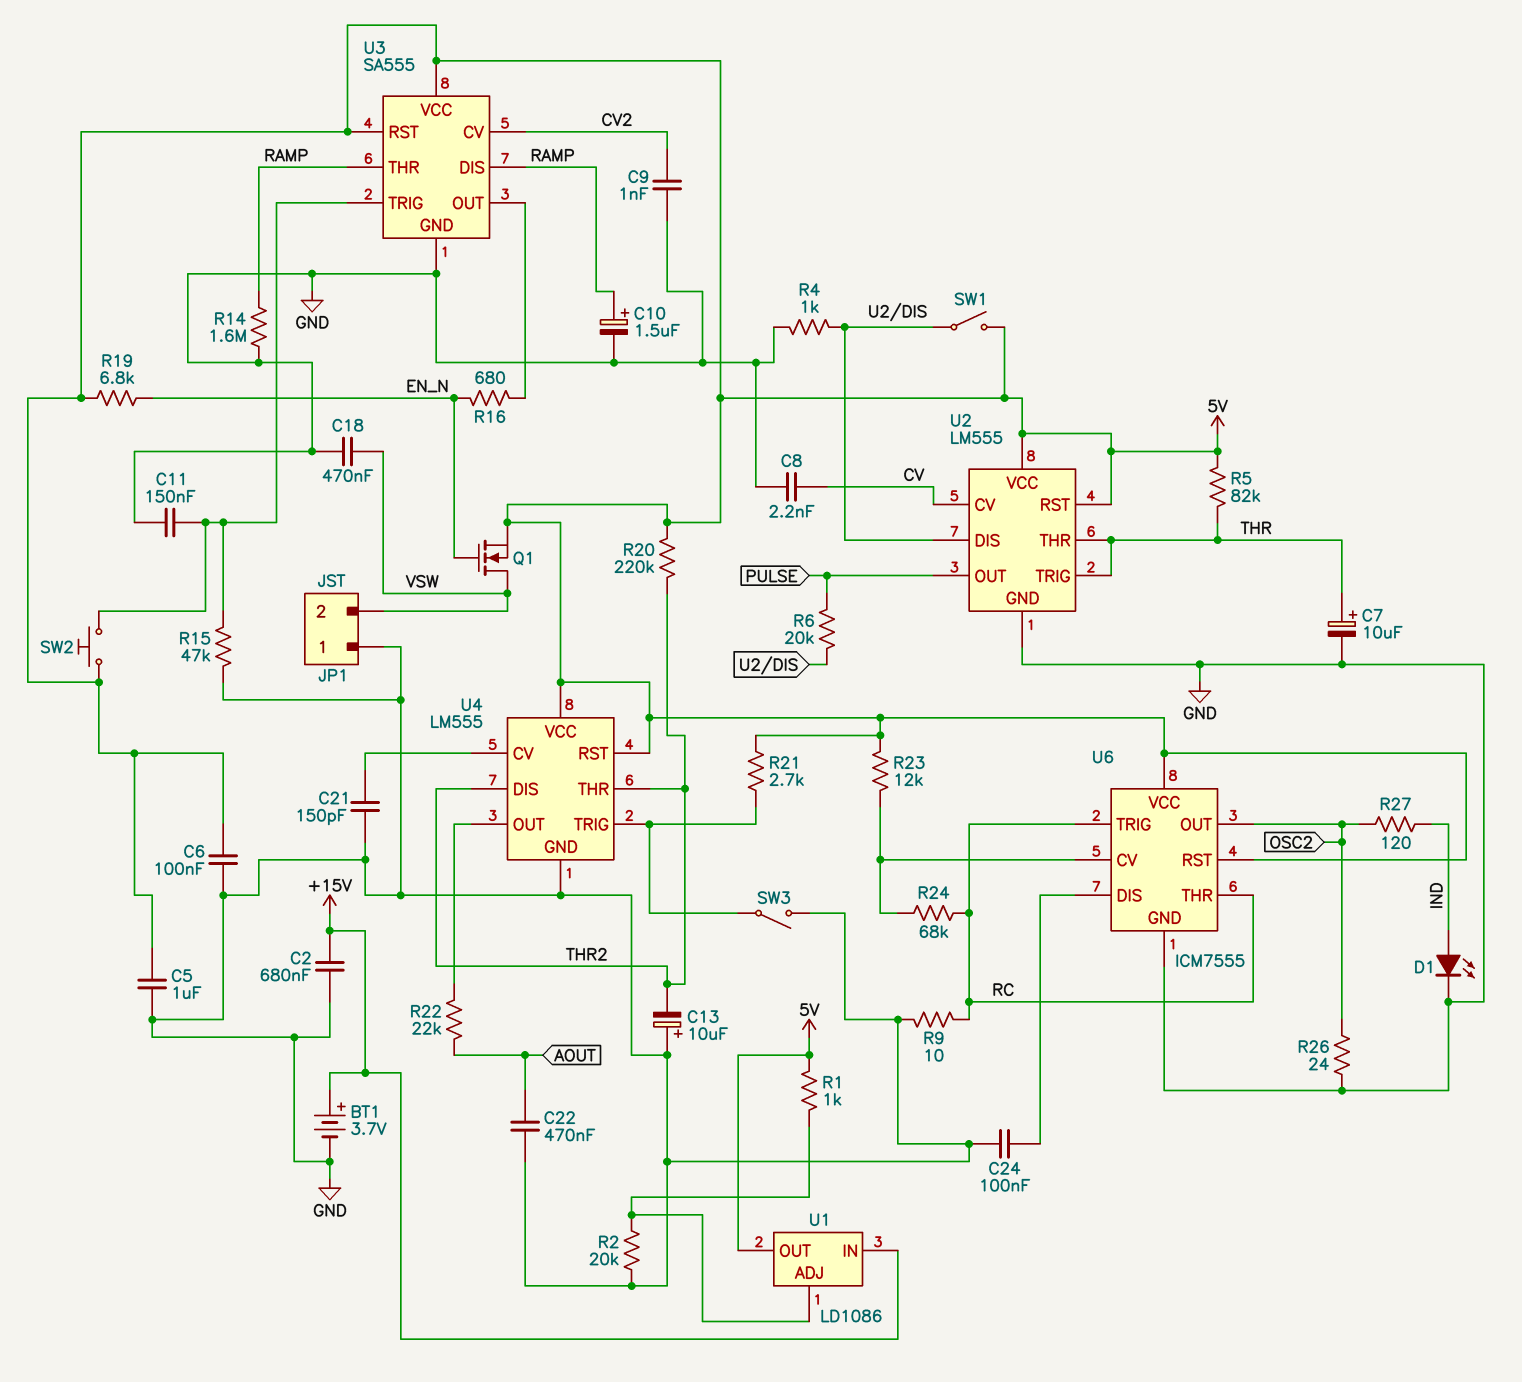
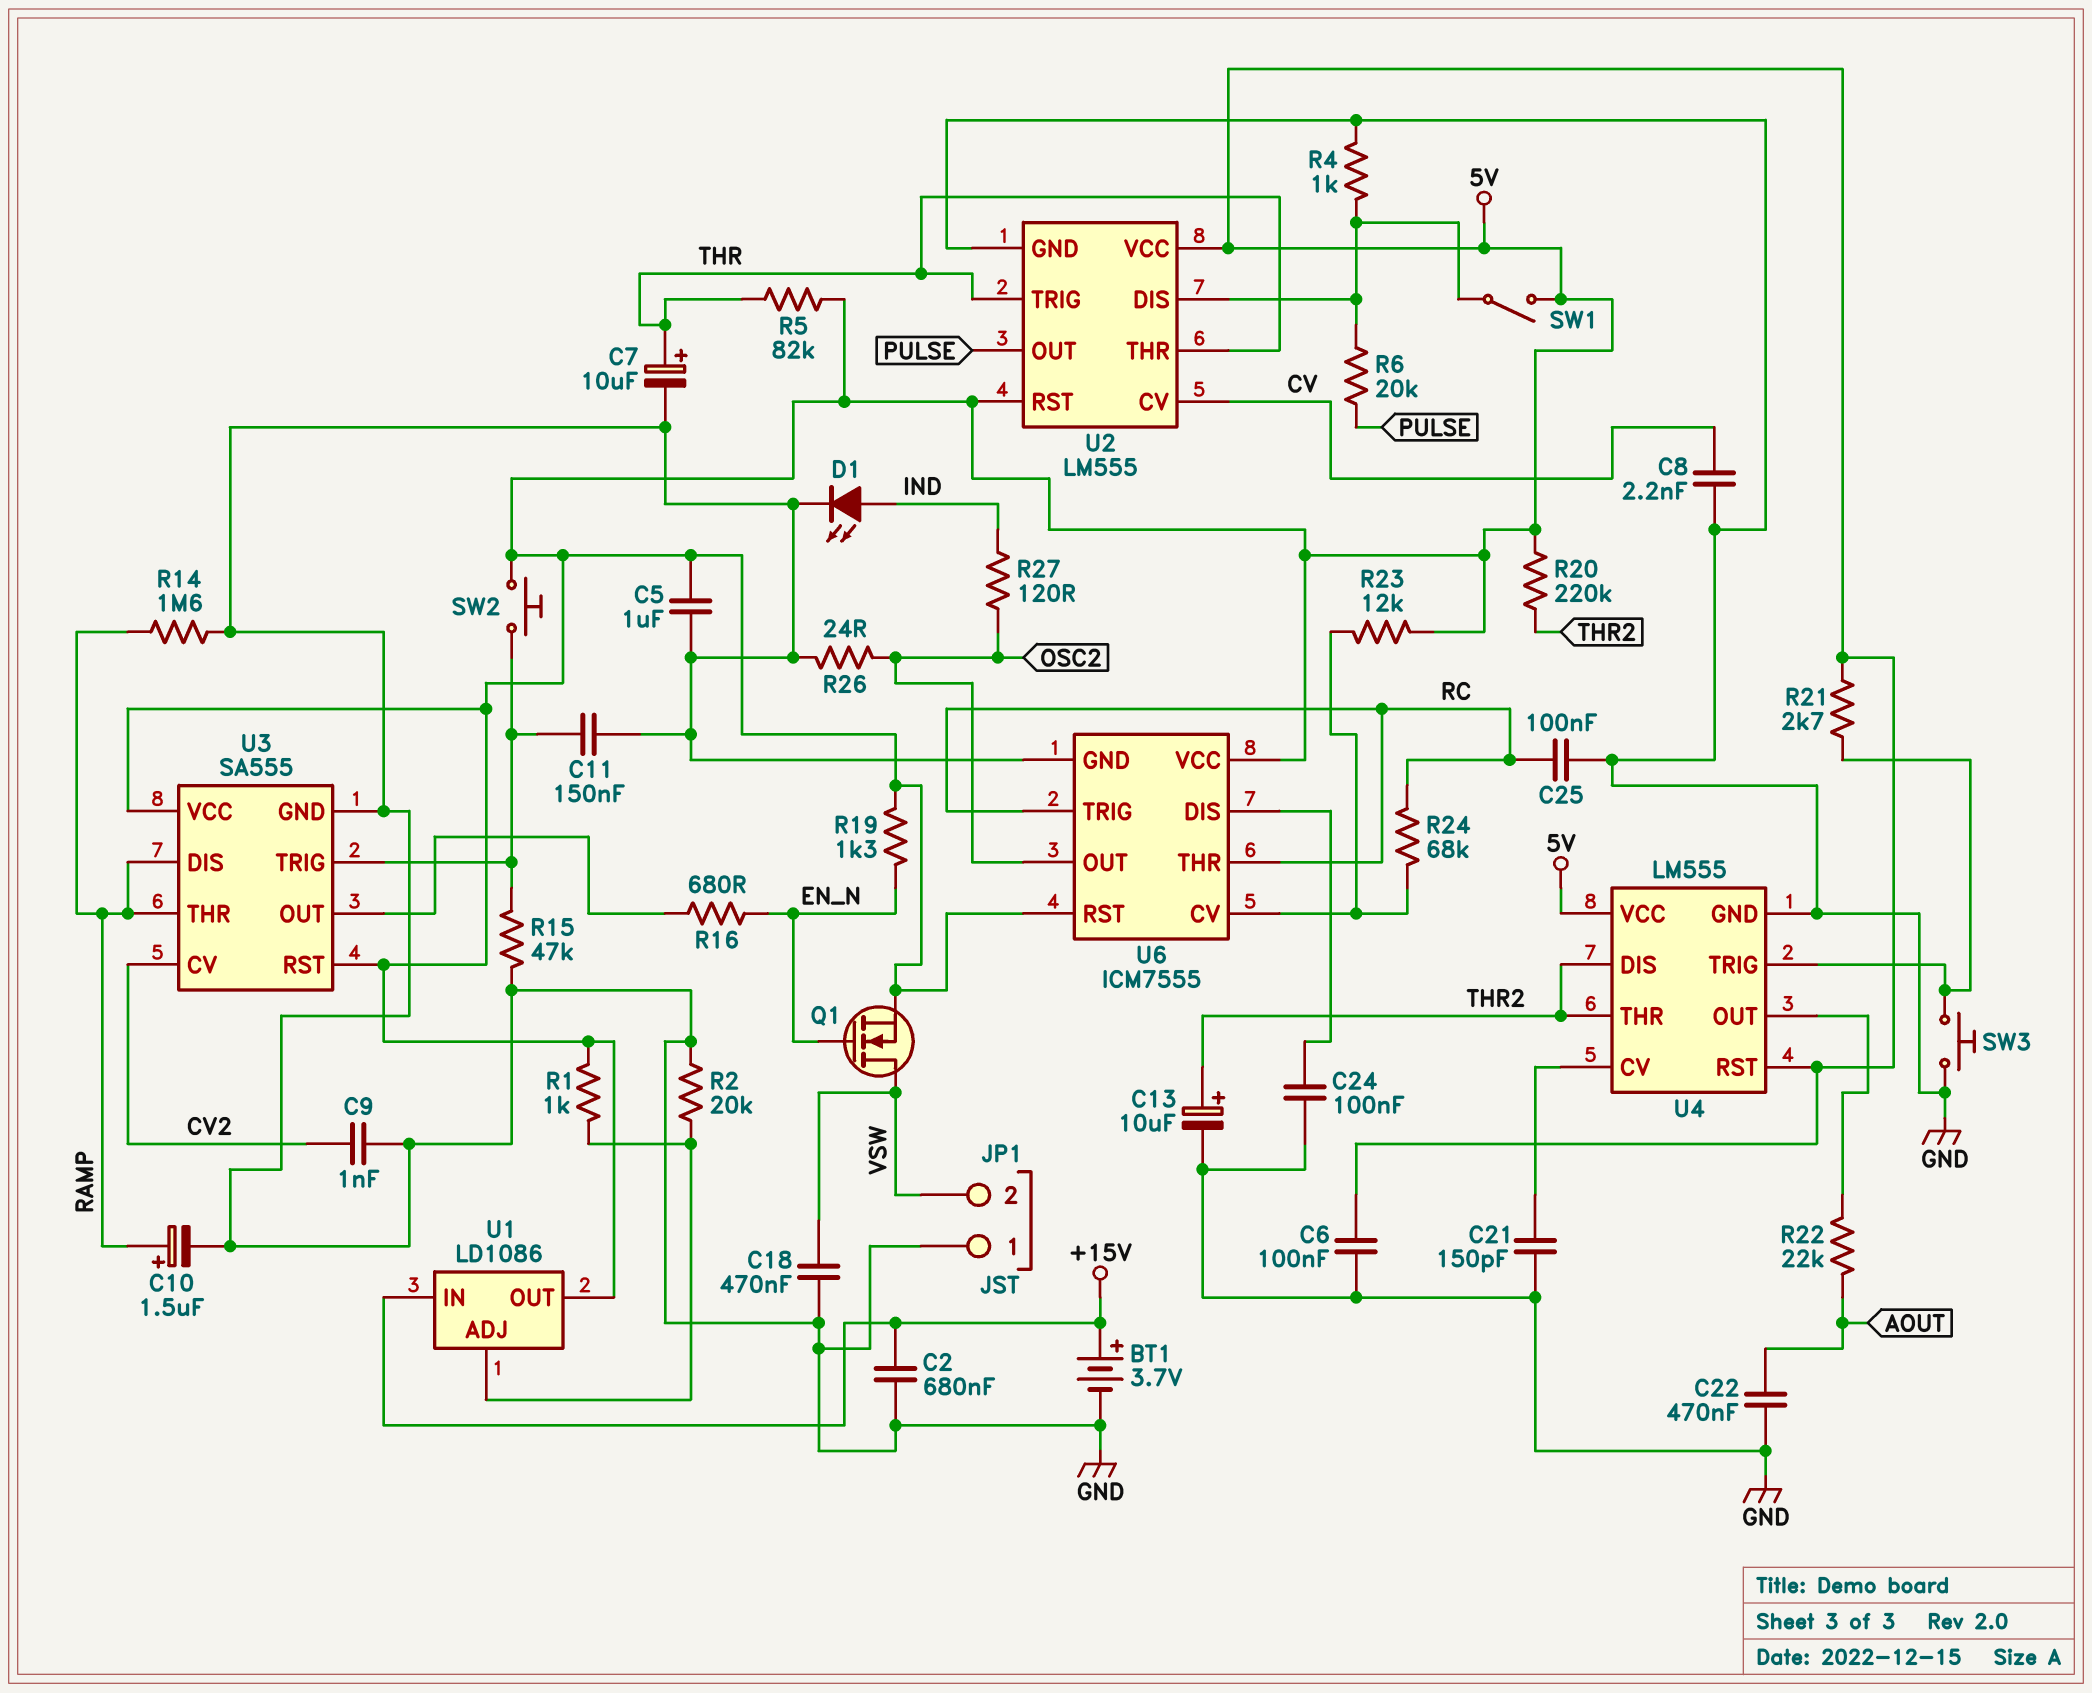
C13: 10uF (plus GND, minus THR2) -> 10uF (plus THR2, minus GND)
C25: none -> 100nF (GND, RC)
R9: 10 (GND, RC) -> none
R19: 6.8k (5V, EN_N) -> 1.3k (5V, EN_N)
SW3: switch (GND, U4/TRIG) -> button (GND, U4/TRIG)

